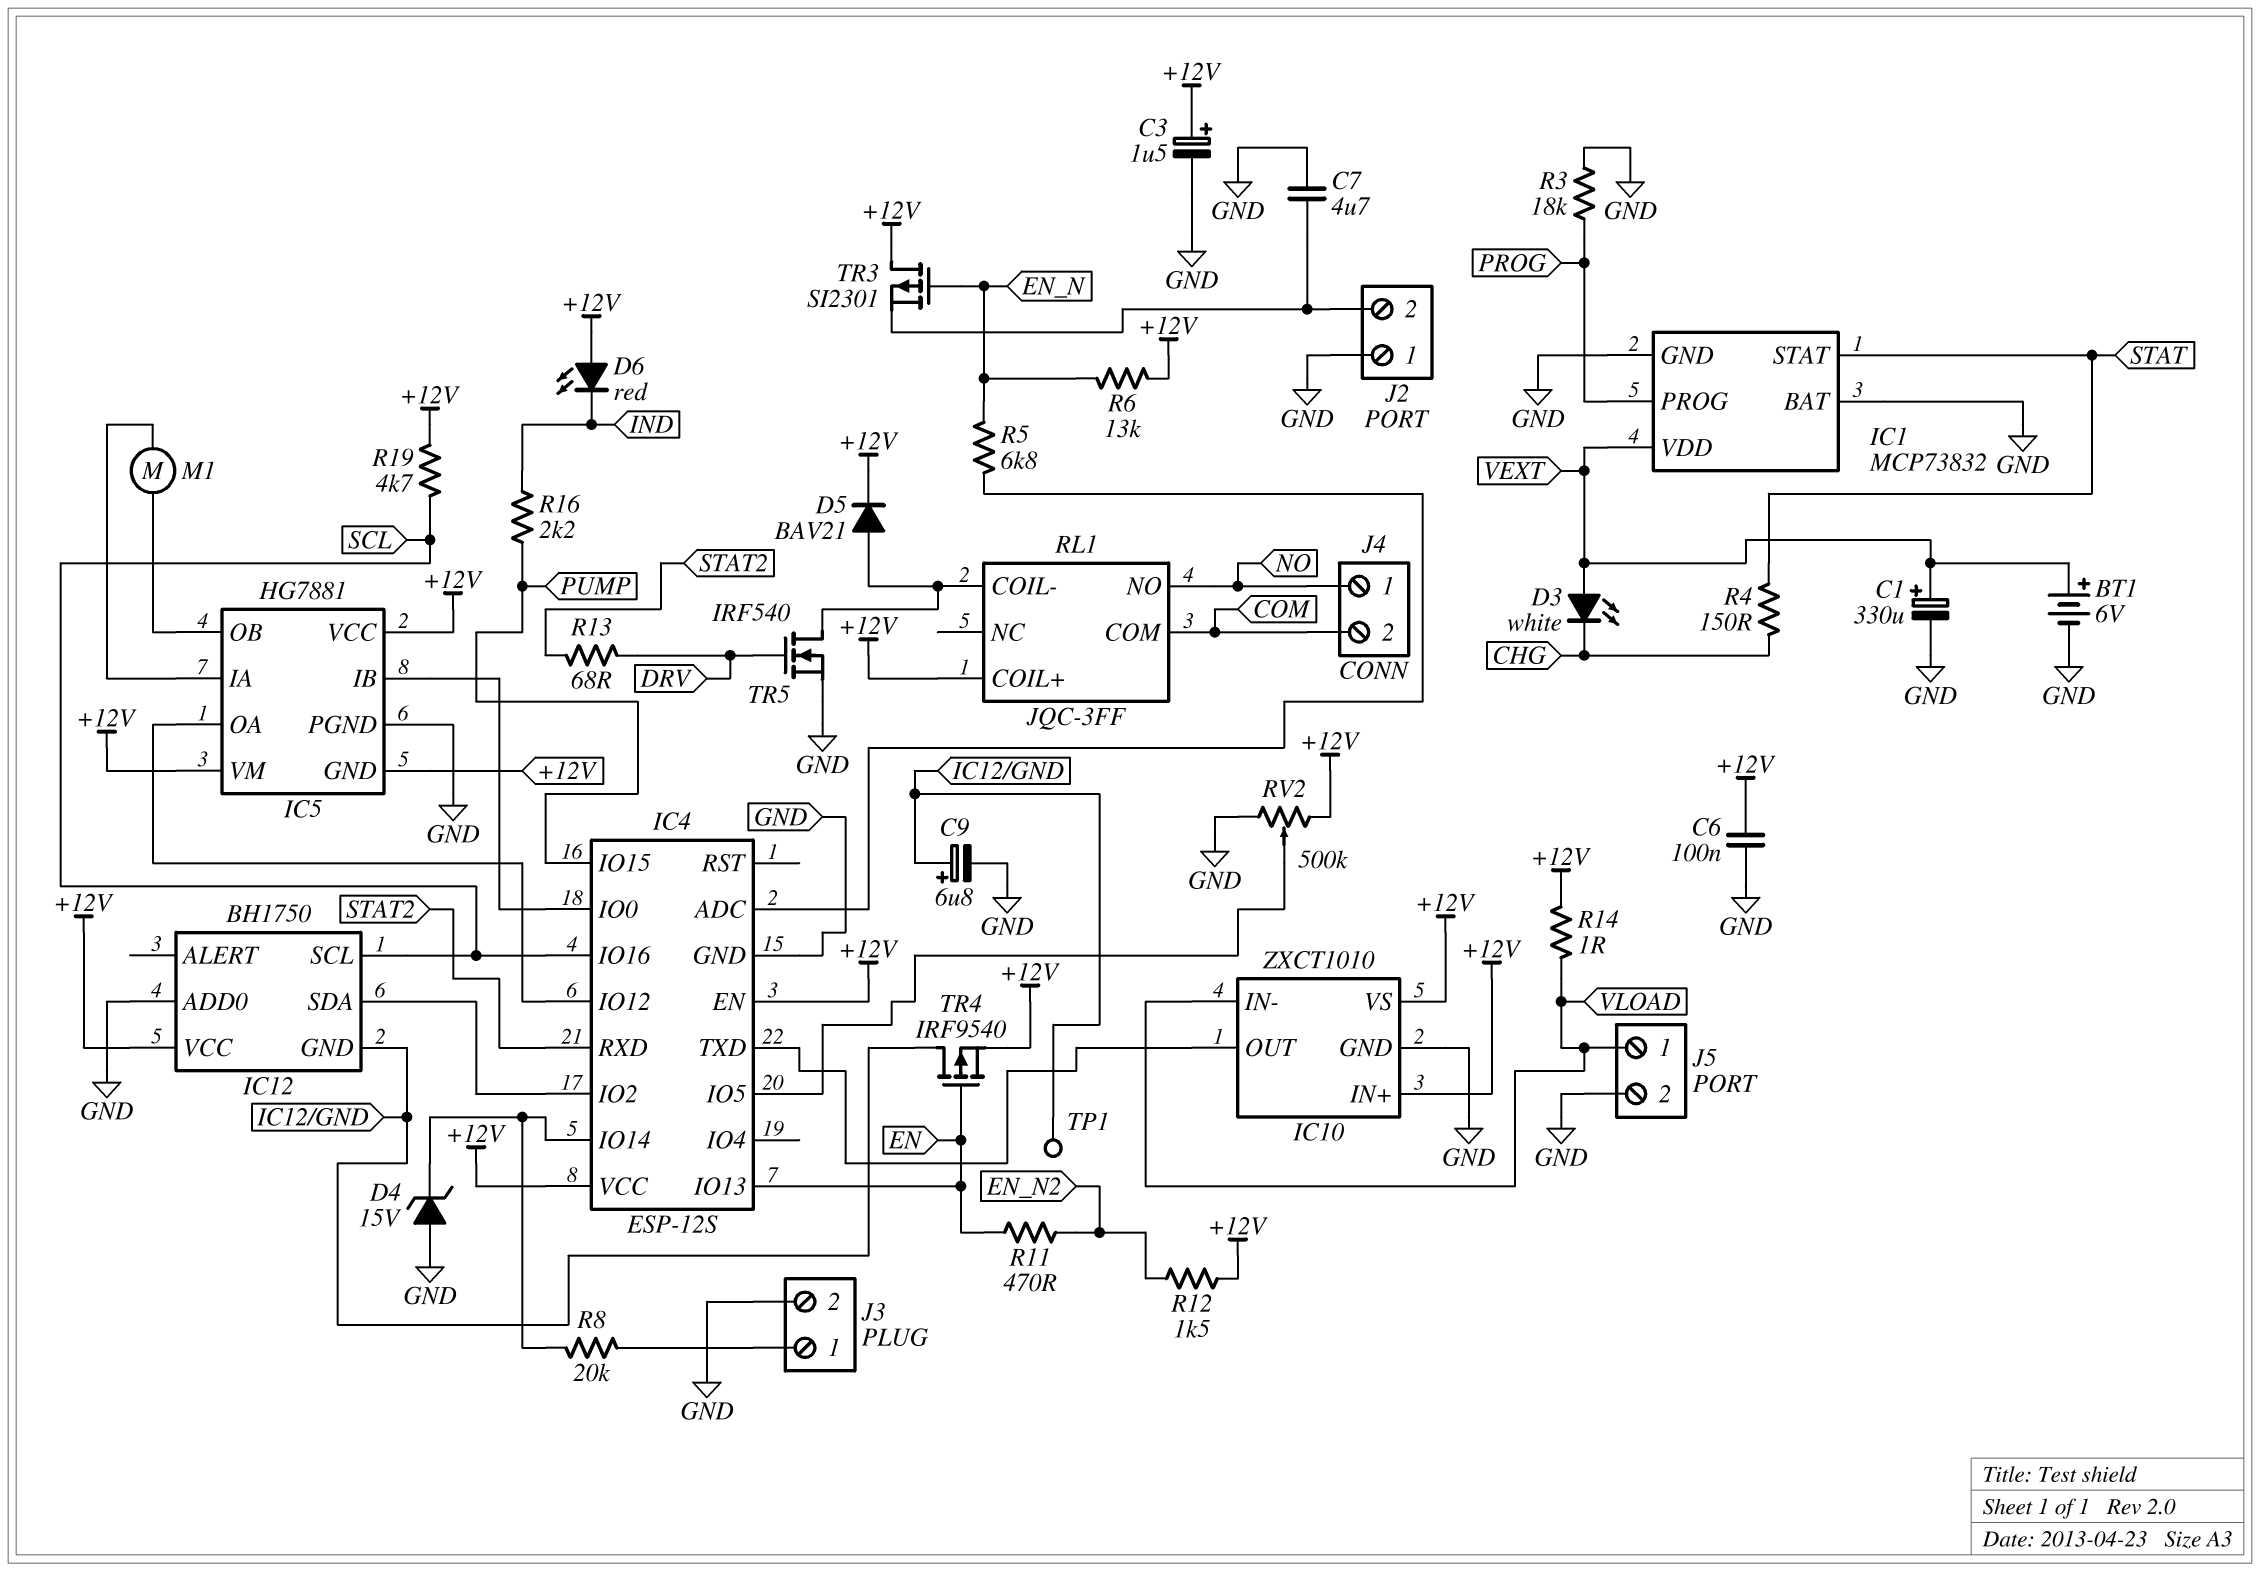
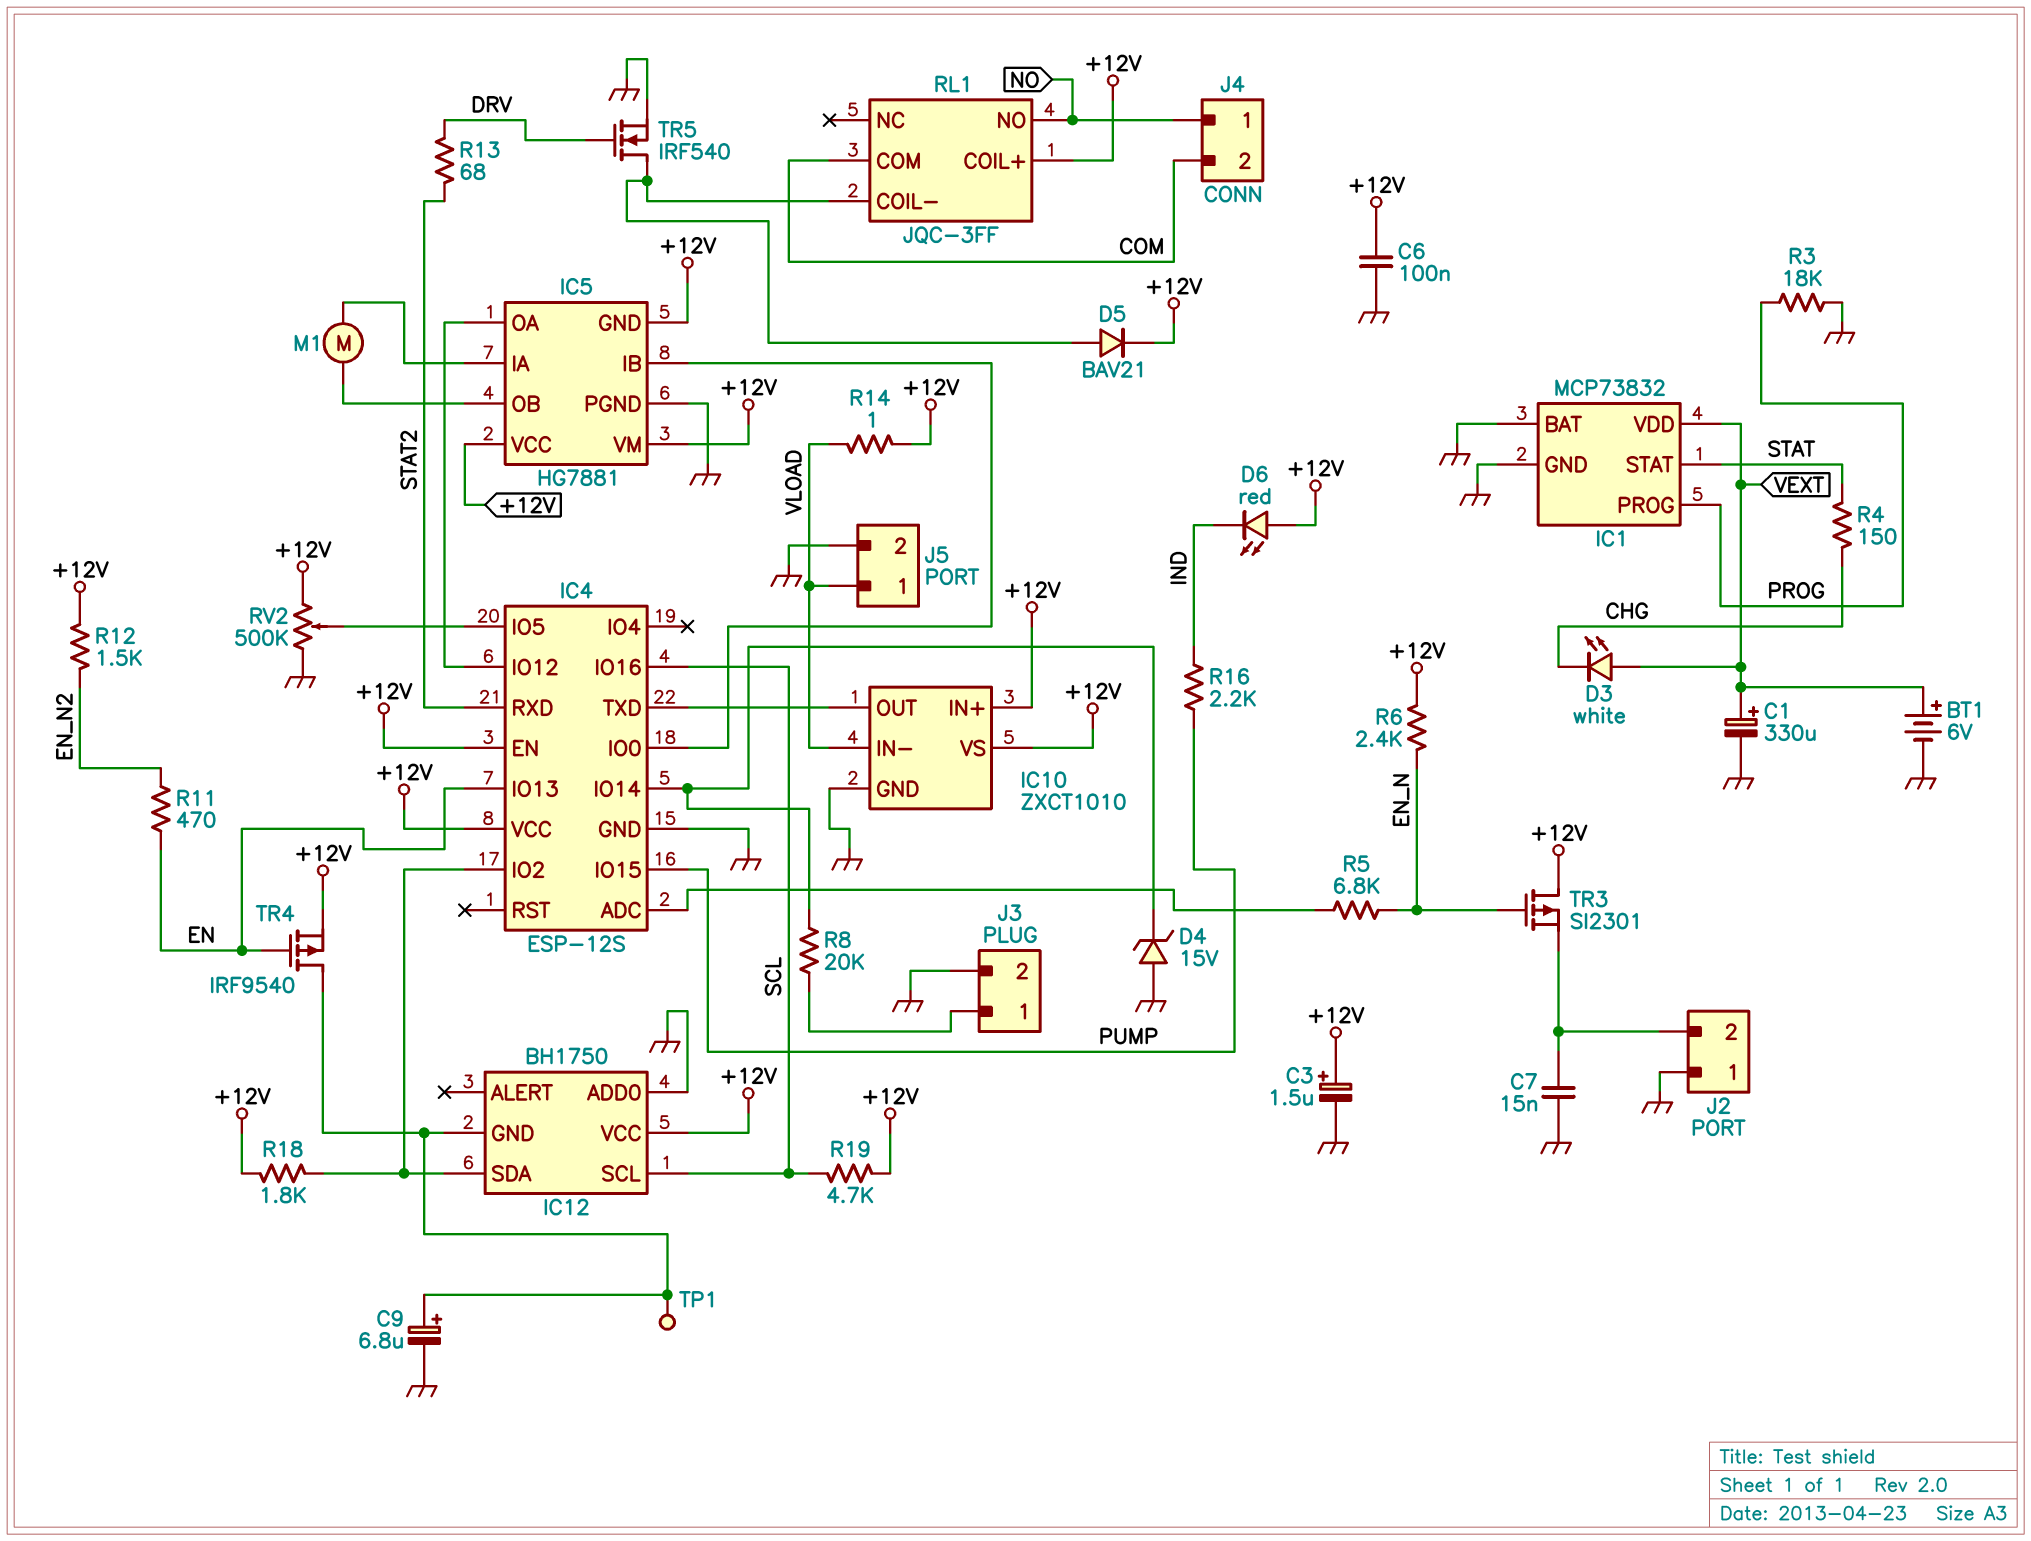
C7: 4.7uF (GND, J2/2) -> 15nF (GND, J2/2)
R6: 13k (+12V, EN_N) -> 2.4k (+12V, EN_N)
R18: none -> 1.8k (+12V, IC4/IO2)

